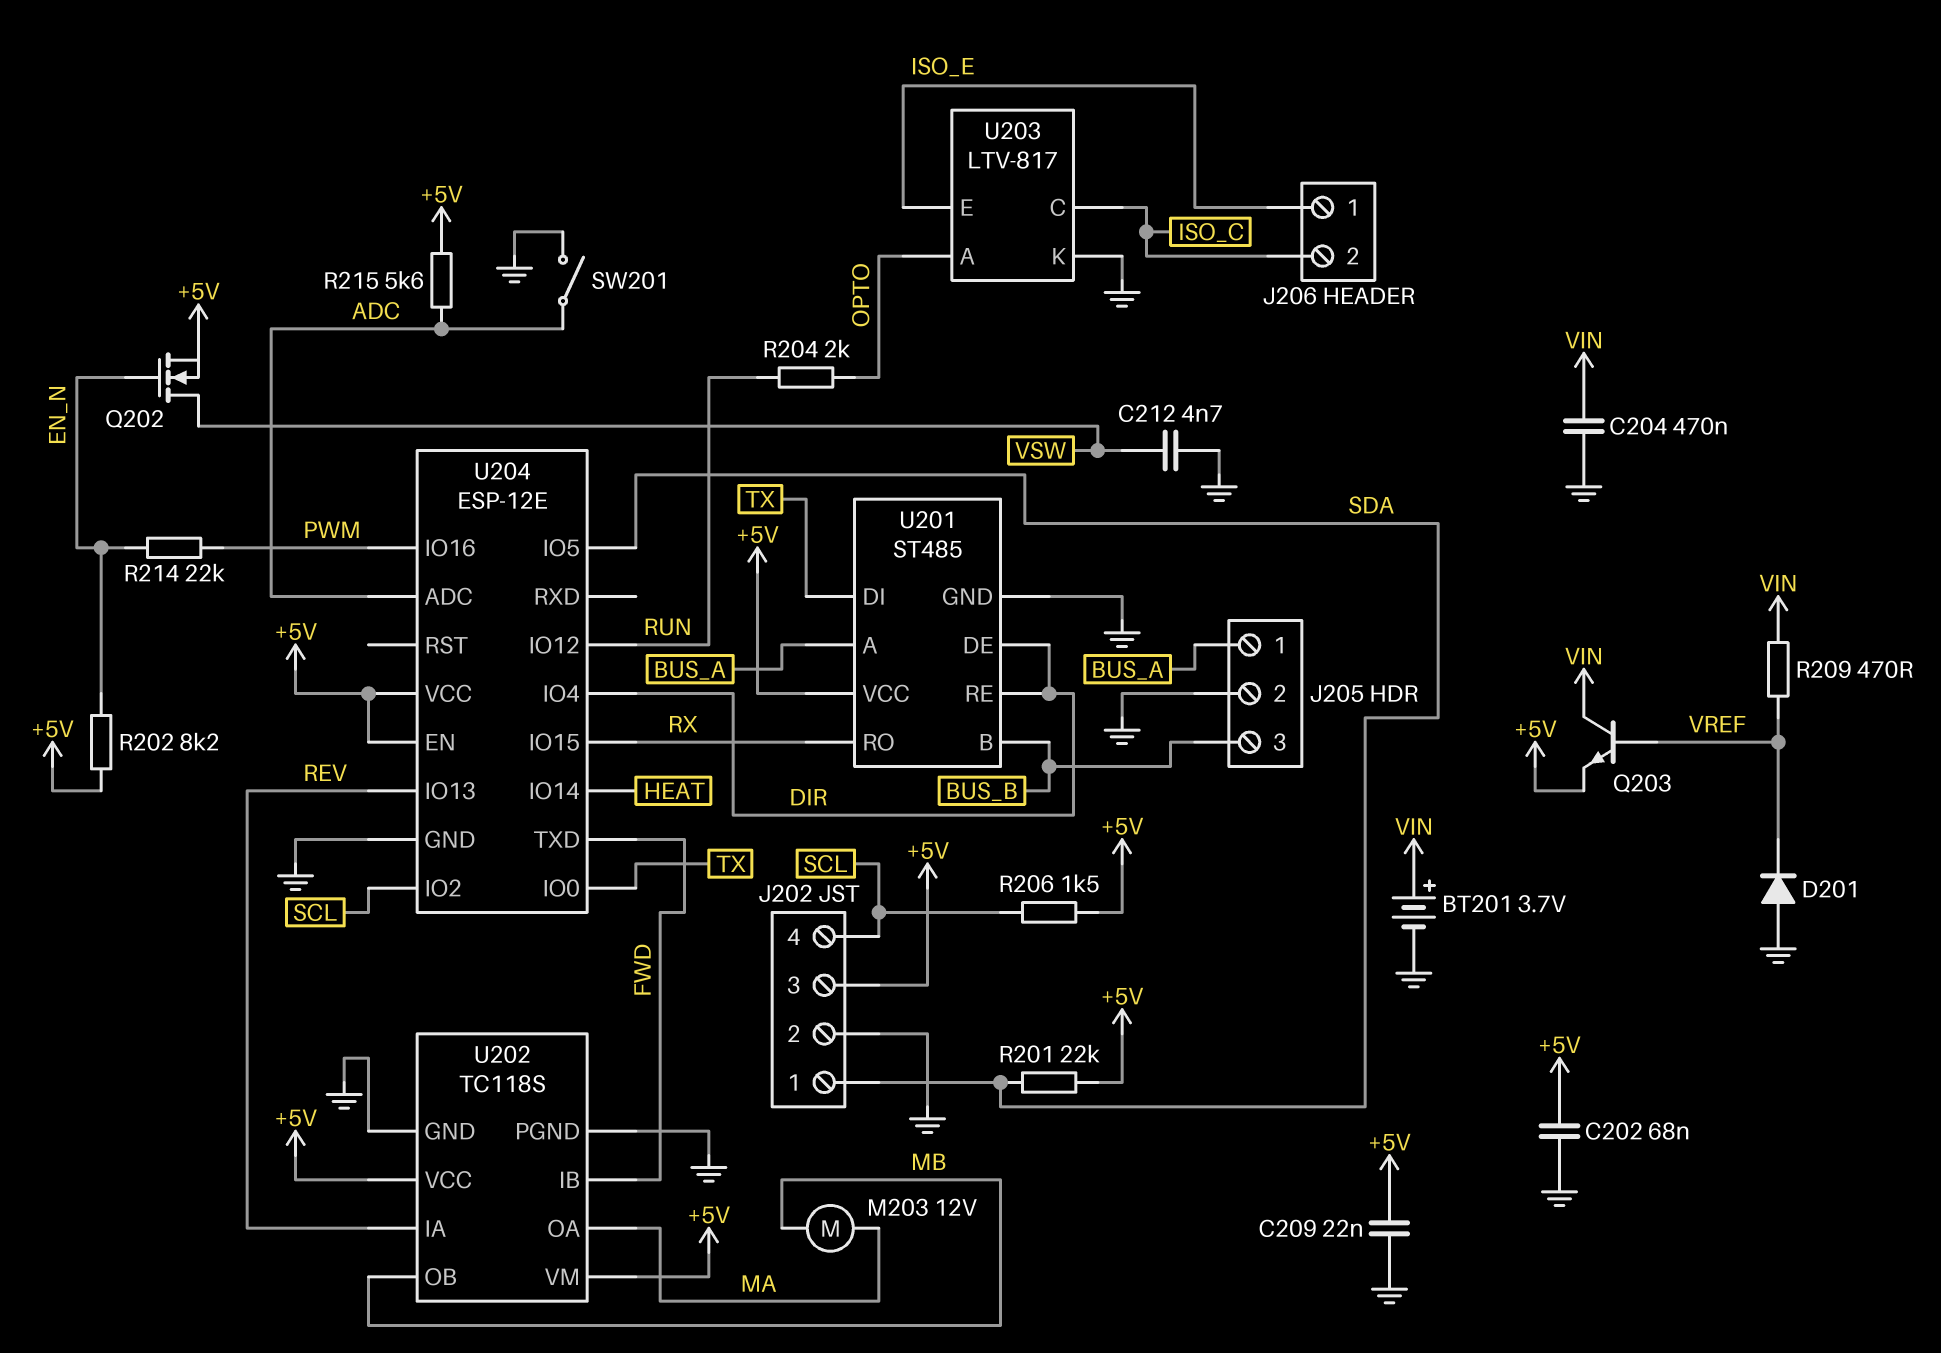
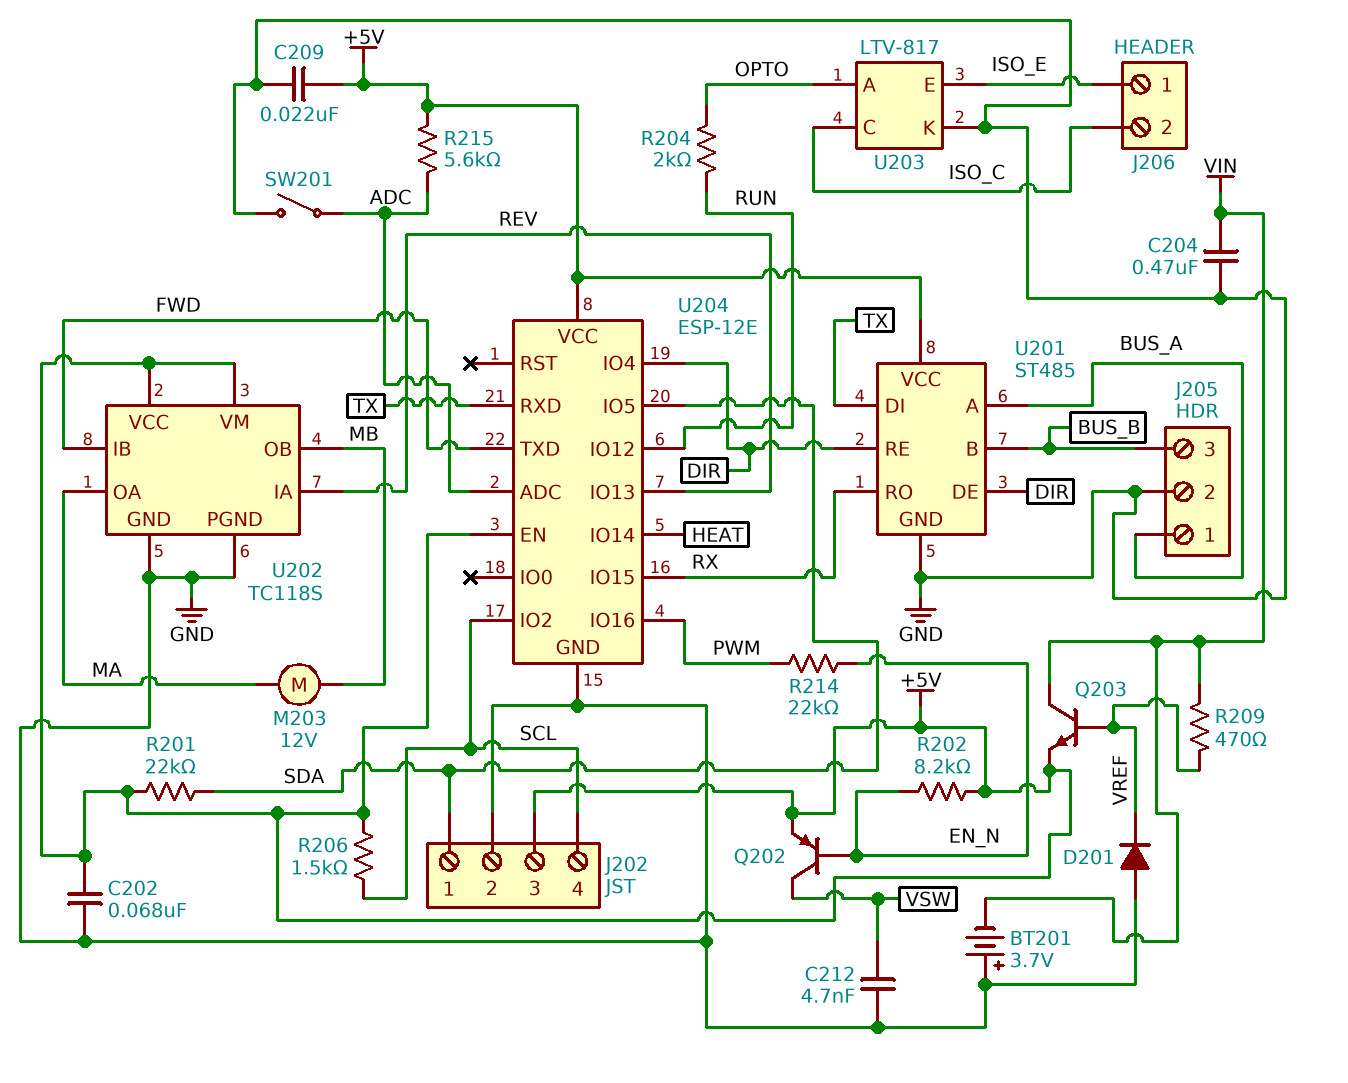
BT201: 3.7V (plus VIN, minus GND) -> 3.7V (plus GND, minus VIN)
Q202: NMOS (G EN_N, D VSW, S +5V) -> PNP (B EN_N, C VSW, E +5V)
U204 pin IO0: TX -> none
U204 pin RXD: none -> TX

